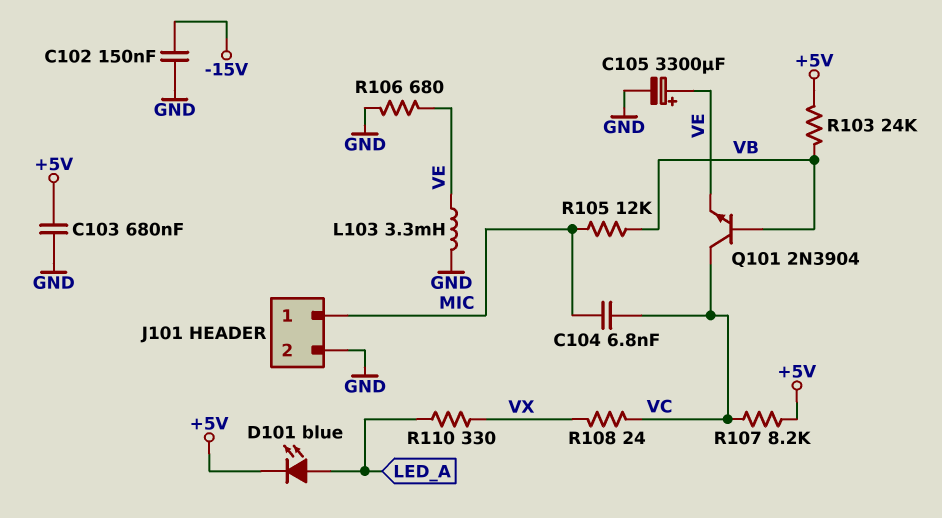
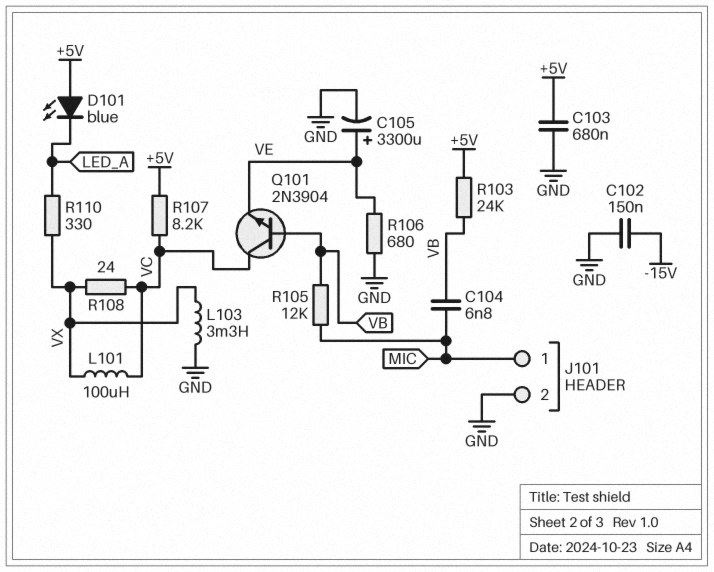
C104: 6.8nF (MIC, VC) -> 6.8nF (MIC, VB)
D101: LED blue (A LED_A, K +5V) -> LED blue (A +5V, K LED_A)
L101: none -> 100uH (VC, VX)
L103: 3.3mH (GND, VE) -> 3.3mH (GND, VX)

